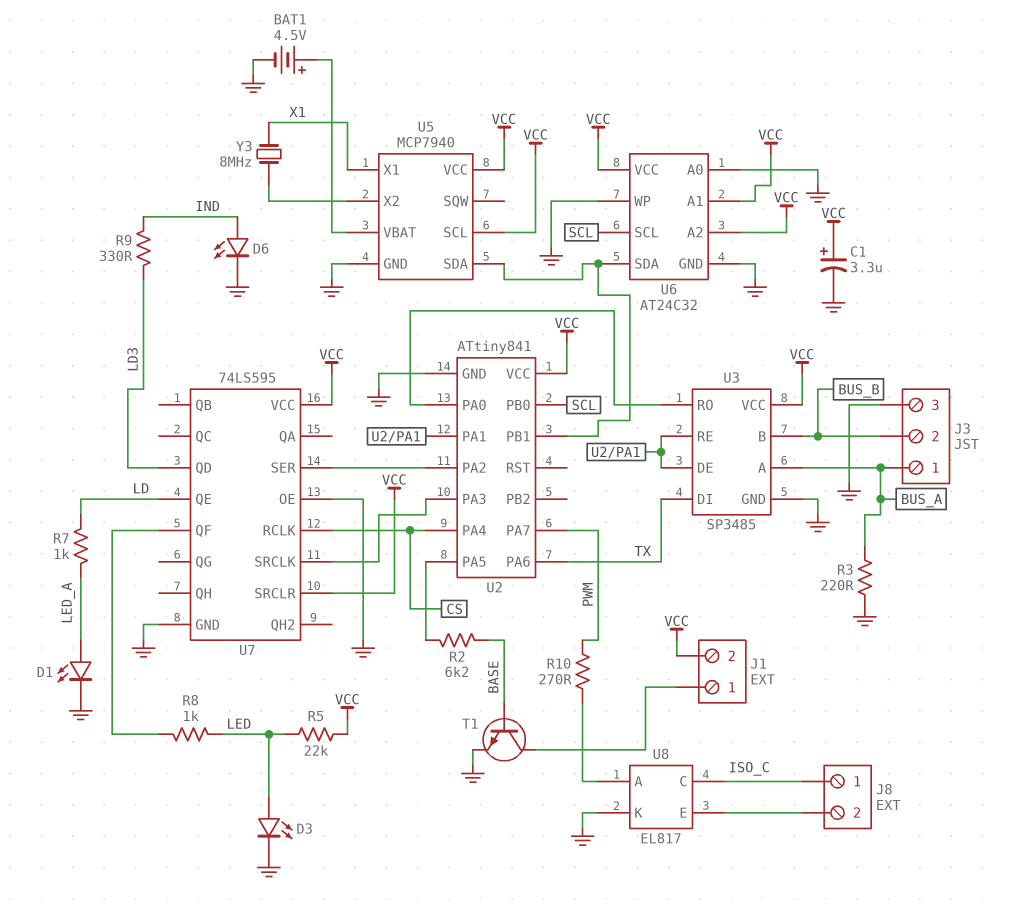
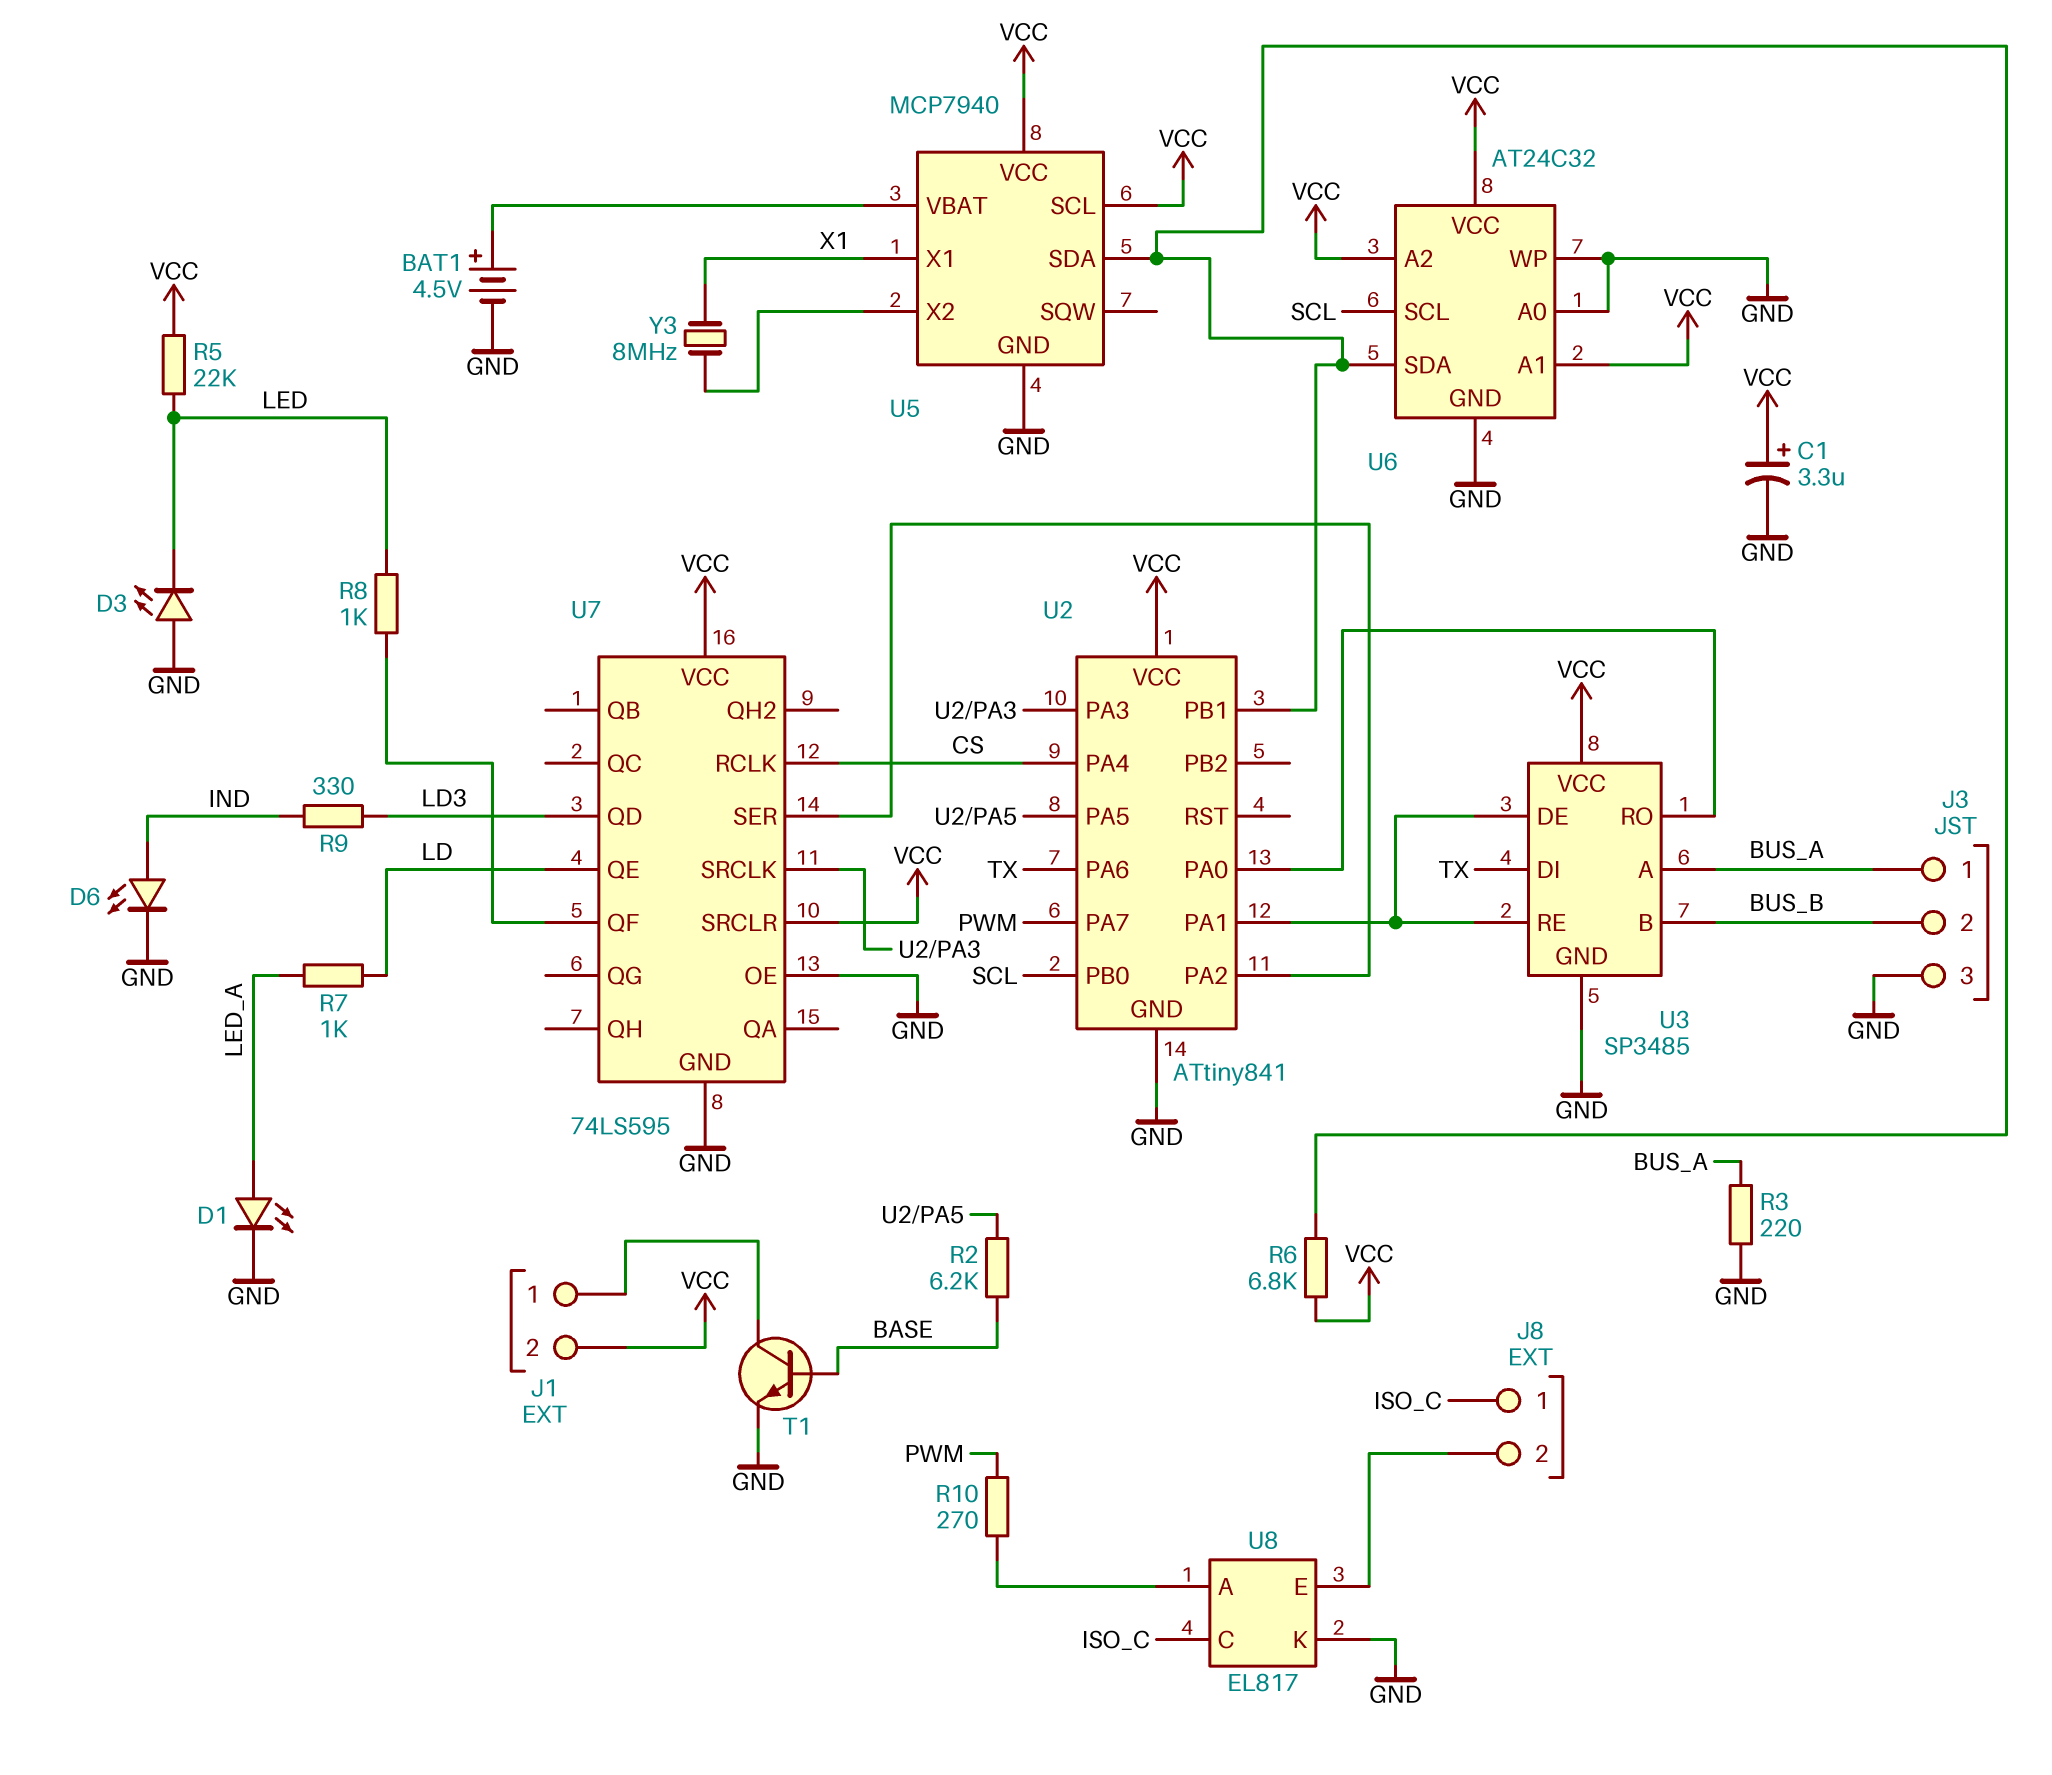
D3: LED (A LED, K GND) -> LED (A GND, K LED)
R6: none -> 6.8k (U2/PB1, VCC)

